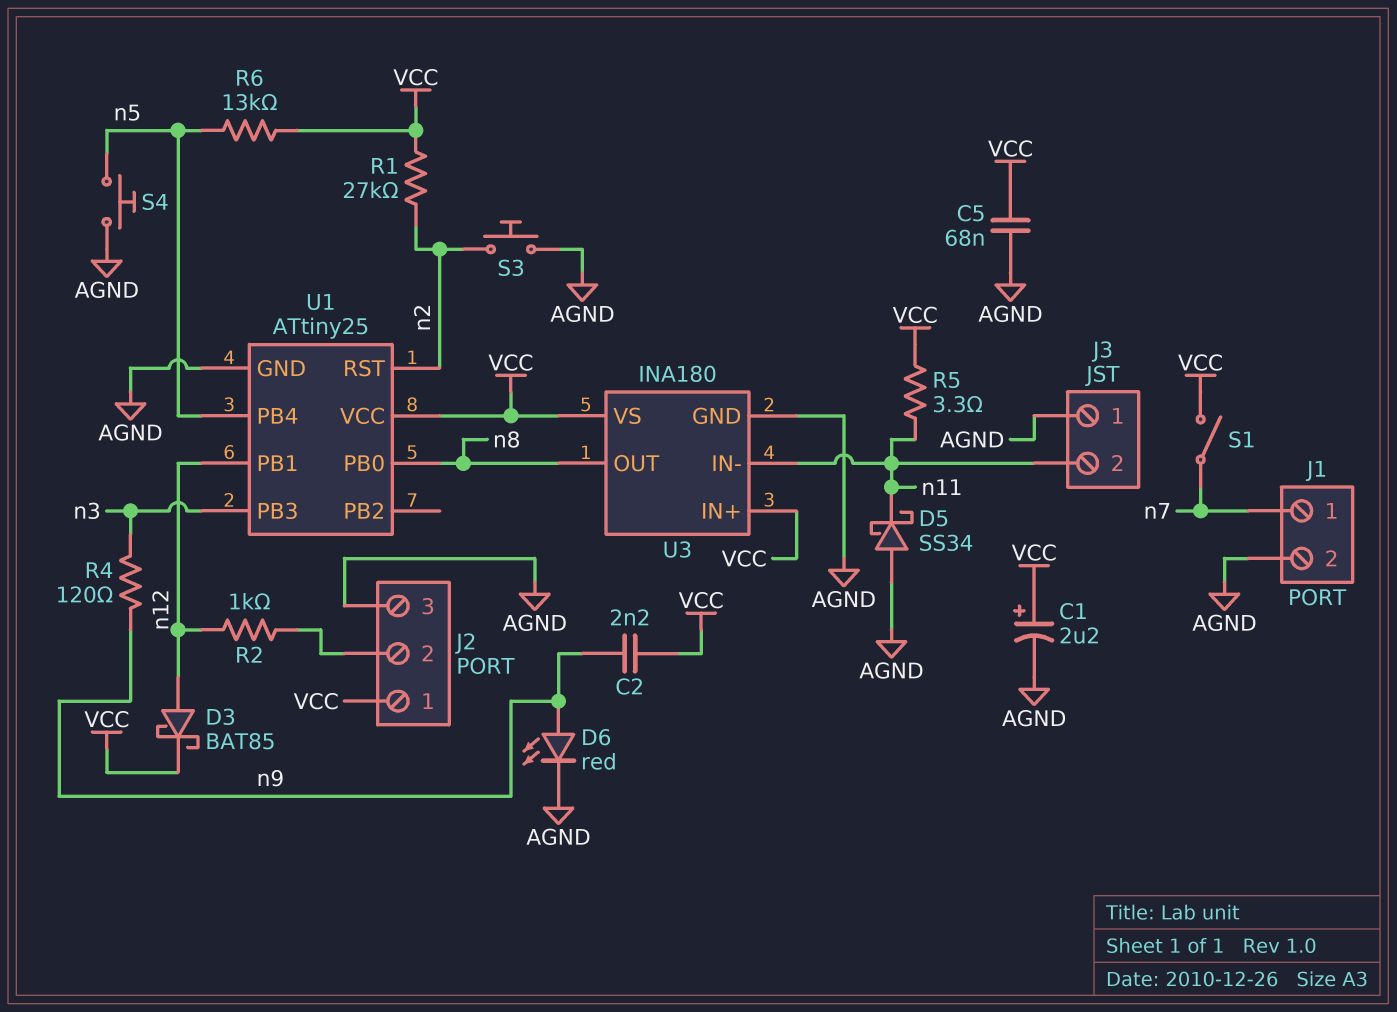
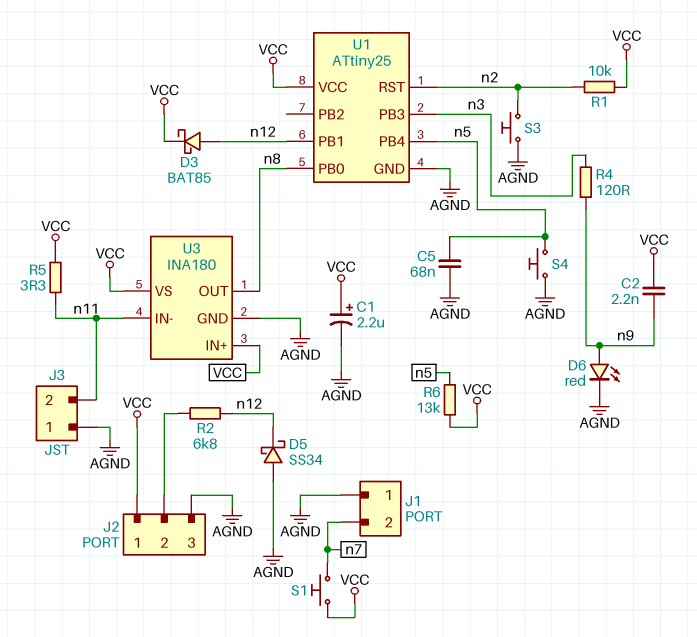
C5: 68nF (AGND, VCC) -> 68nF (AGND, n5)
D5: schottky SS34 (A AGND, K n11) -> schottky SS34 (A AGND, K n12)
J1 pin 1: n7 -> AGND
J1 pin 2: AGND -> n7
R1: 27k (VCC, n2) -> 10k (VCC, n2)
R2: 1k (J2/2, n12) -> 6.8k (J2/2, n12)
S1: switch (VCC, n7) -> button (VCC, n7)

